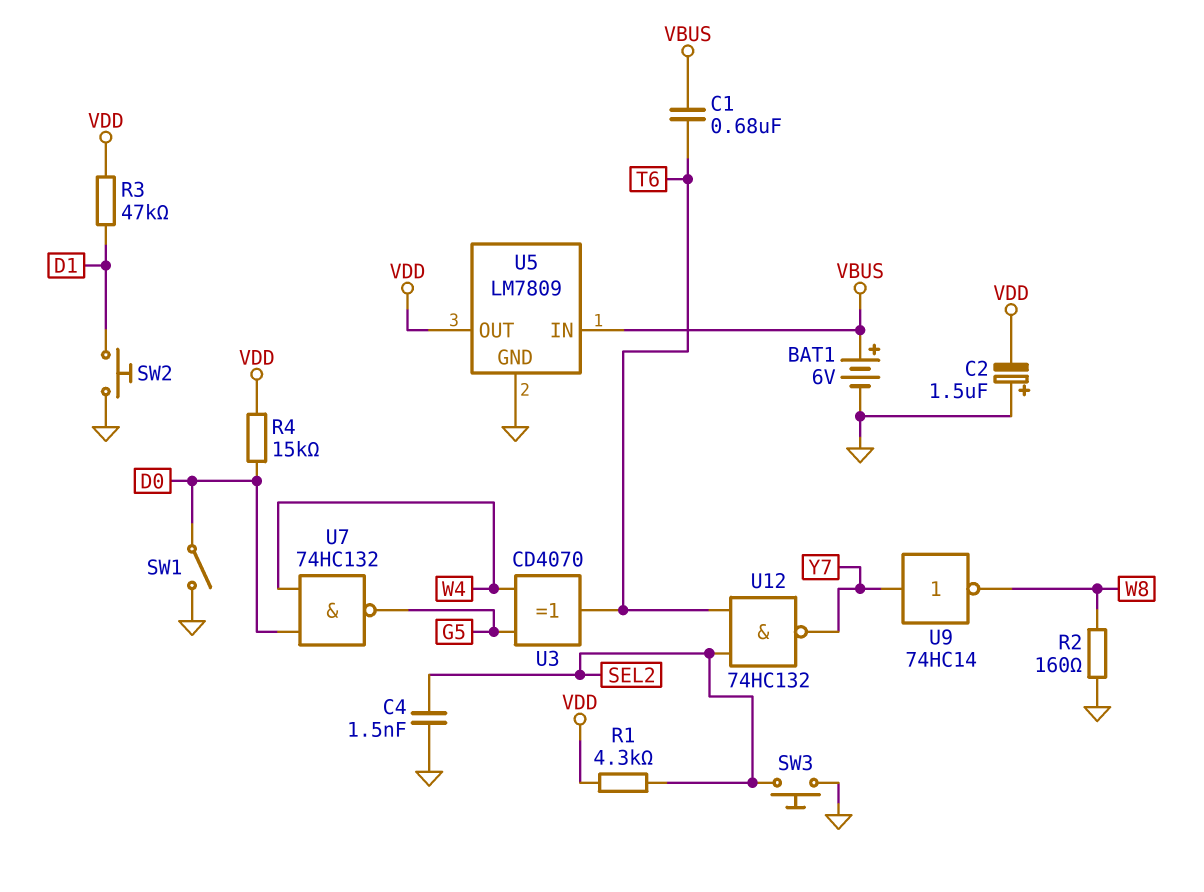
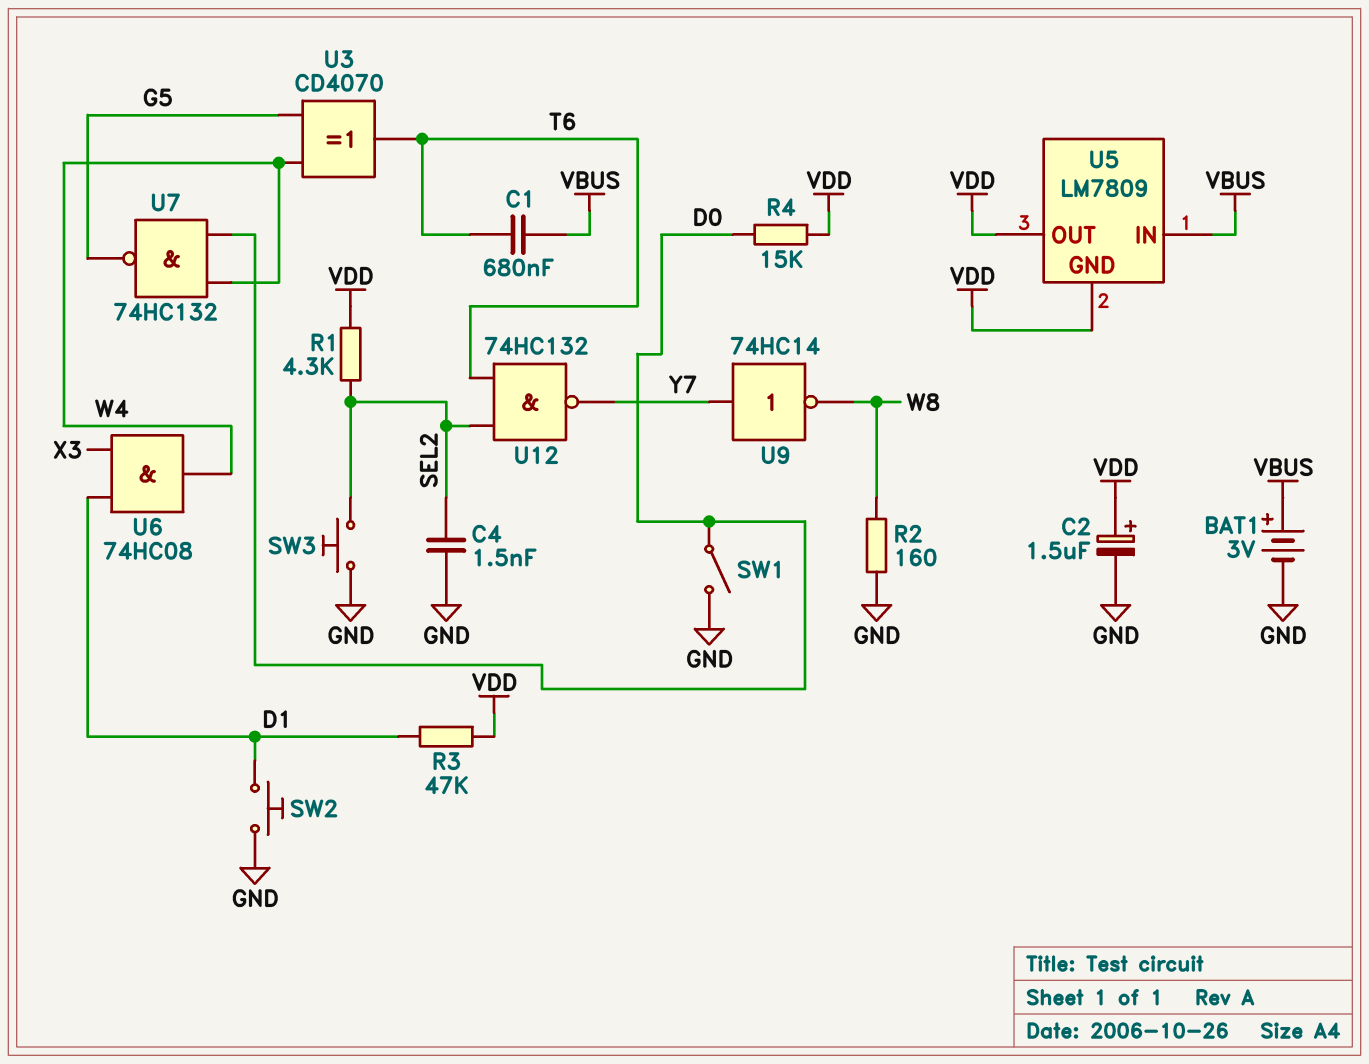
BAT1: 6V (plus VBUS, minus GND) -> 3V (plus VBUS, minus GND)
C2: 1.5uF (plus GND, minus VDD) -> 1.5uF (plus VDD, minus GND)
U5 pin GND: GND -> VDD
U6: none -> AND 74HC08 (in D1, in X3, out W4)

